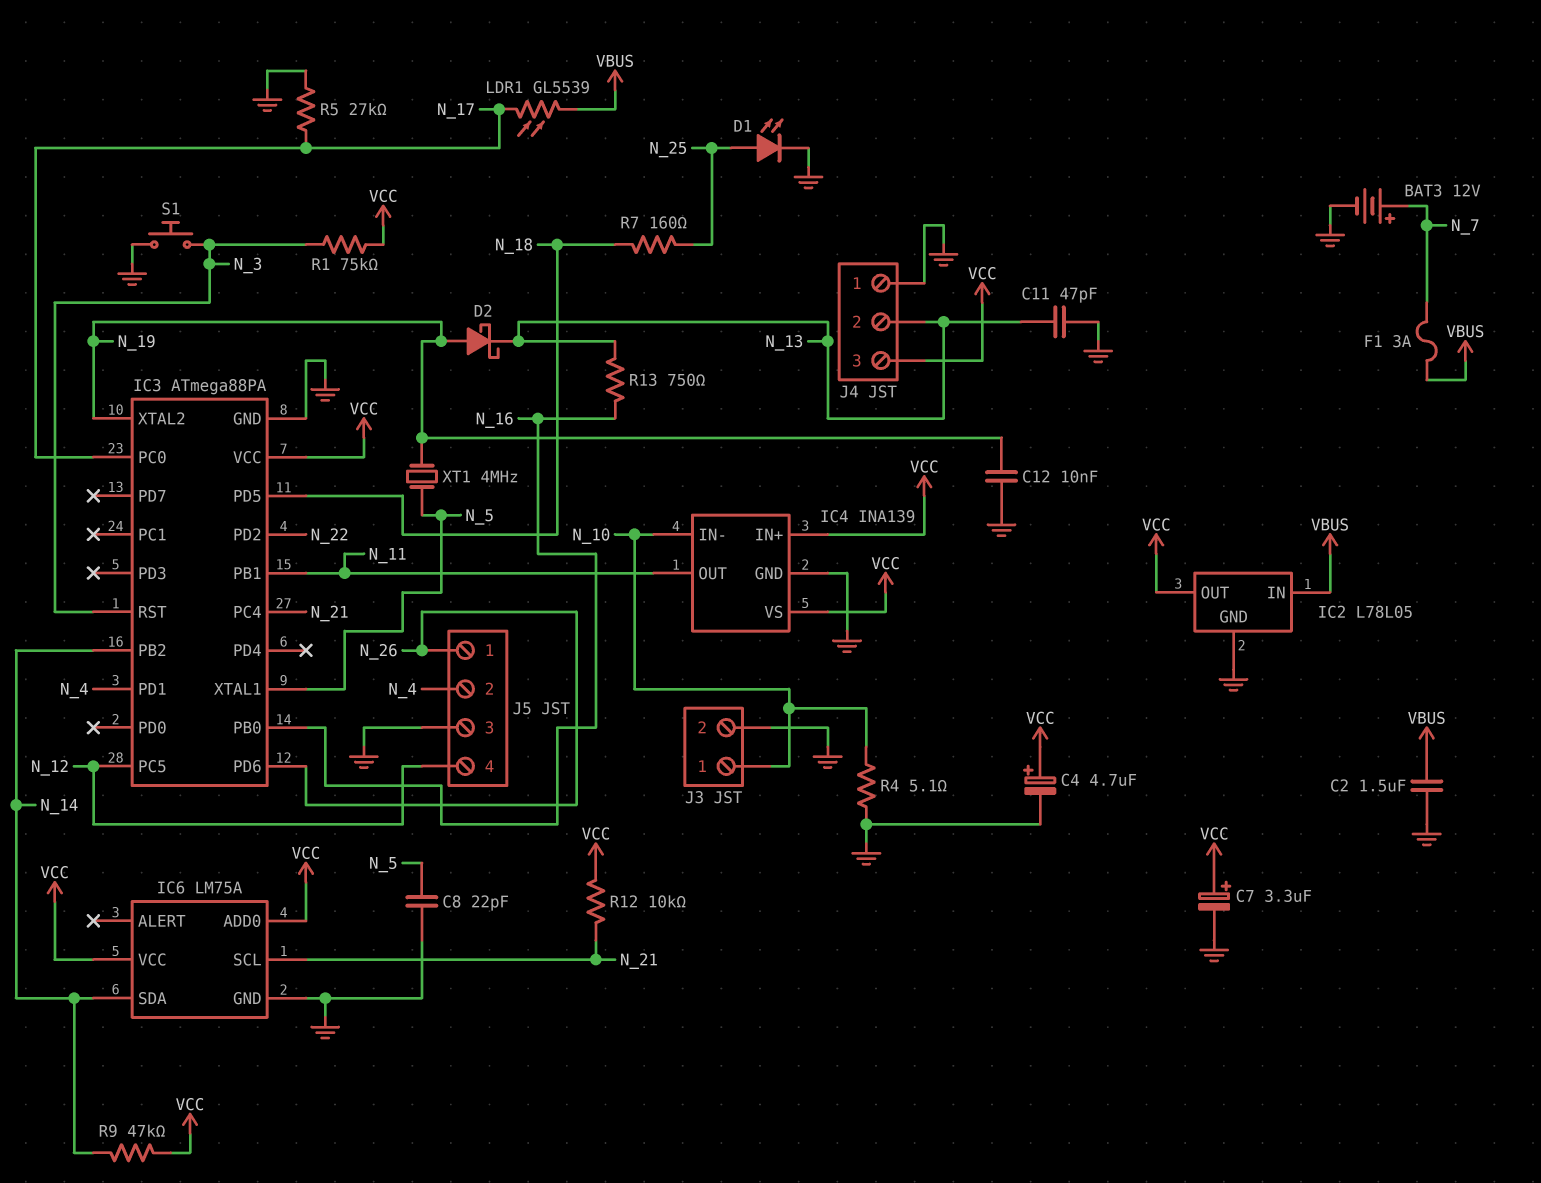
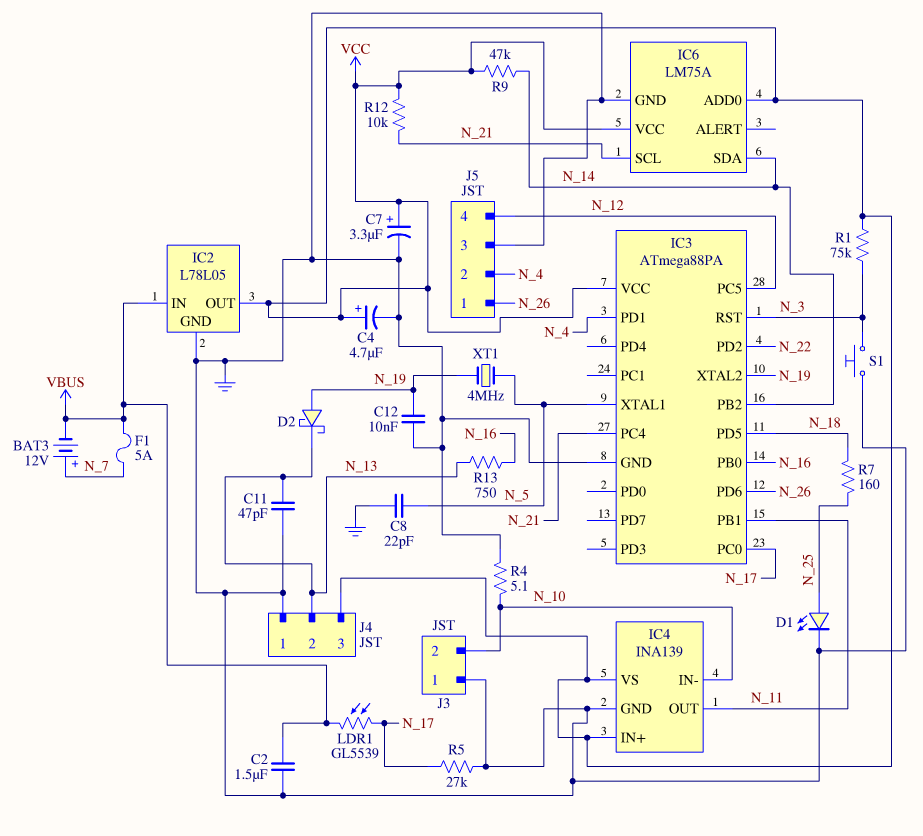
BAT3: 12V (plus N_7, minus GND) -> 12V (plus N_7, minus VBUS)
F1: 3A (N_7, VBUS) -> 5A (N_7, VBUS)
J3 pin 1: N_10 -> GND
J3 pin 2: GND -> N_10

